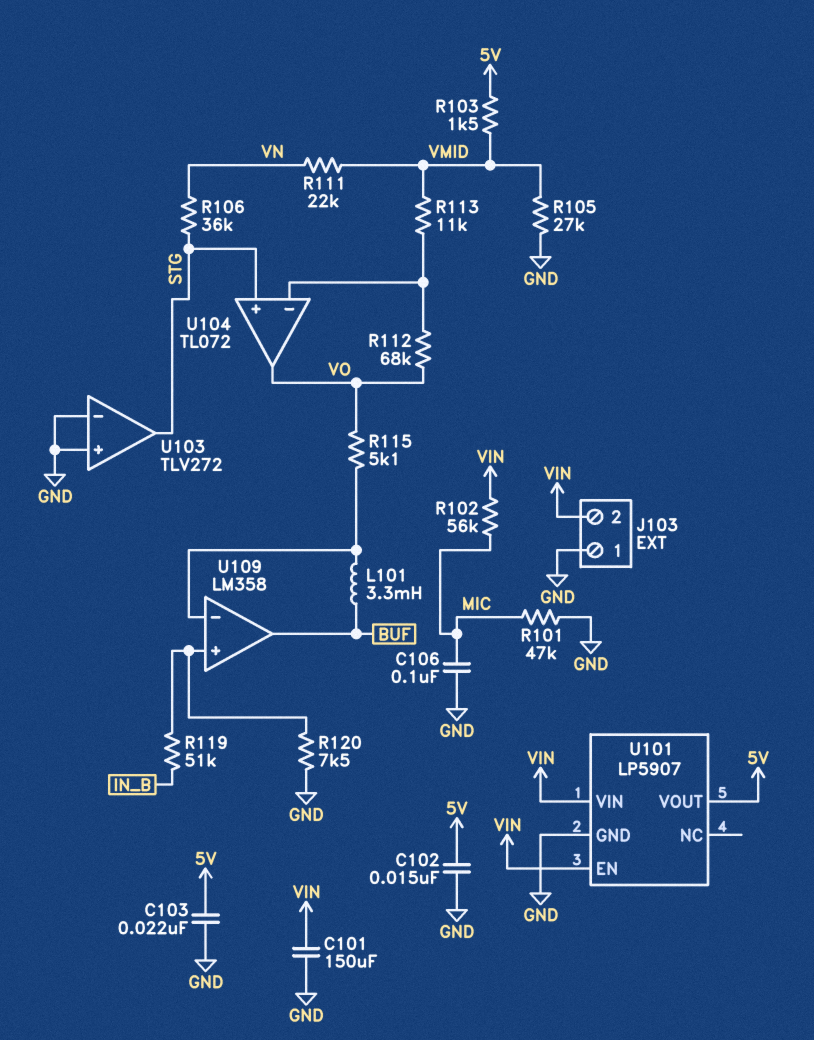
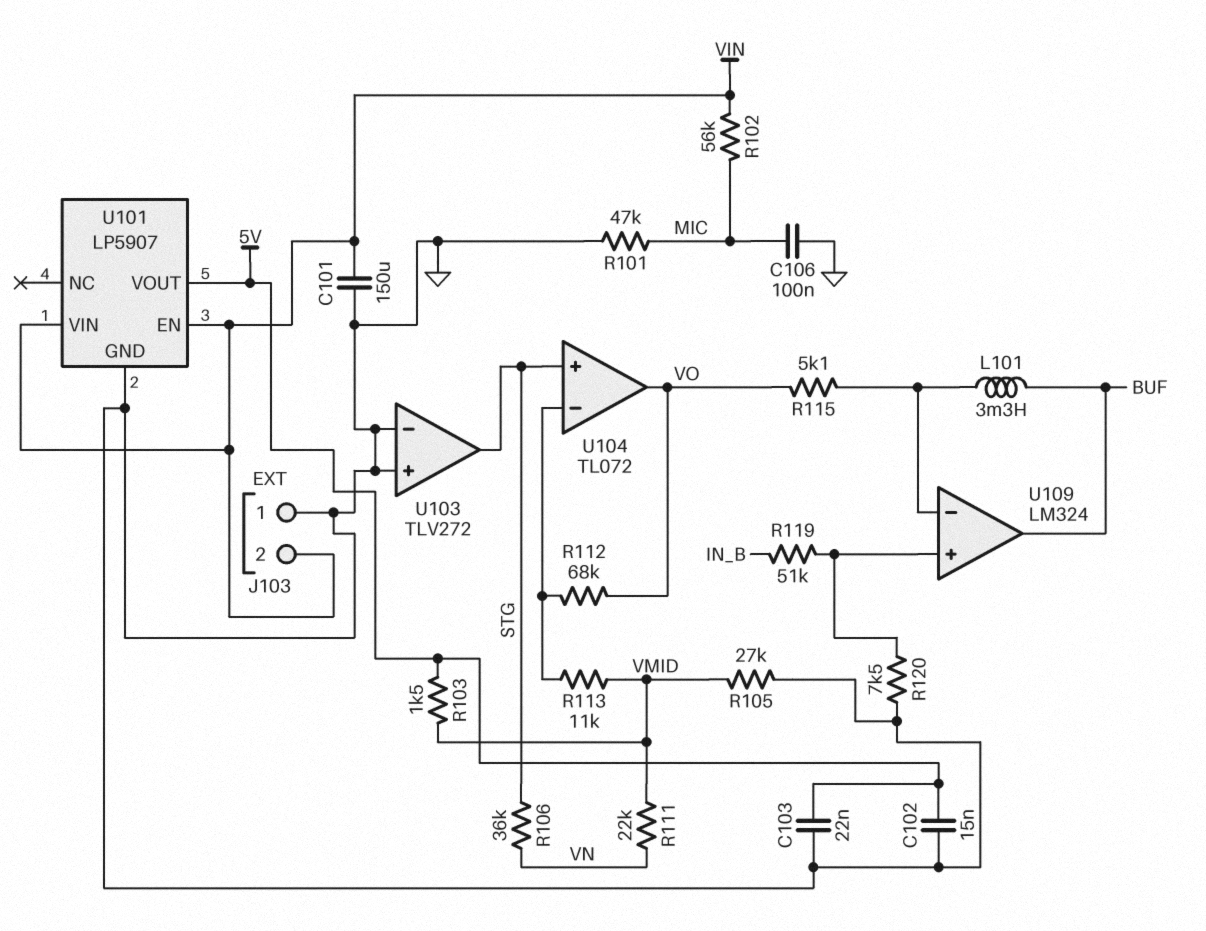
U109: LM358 -> LM324

